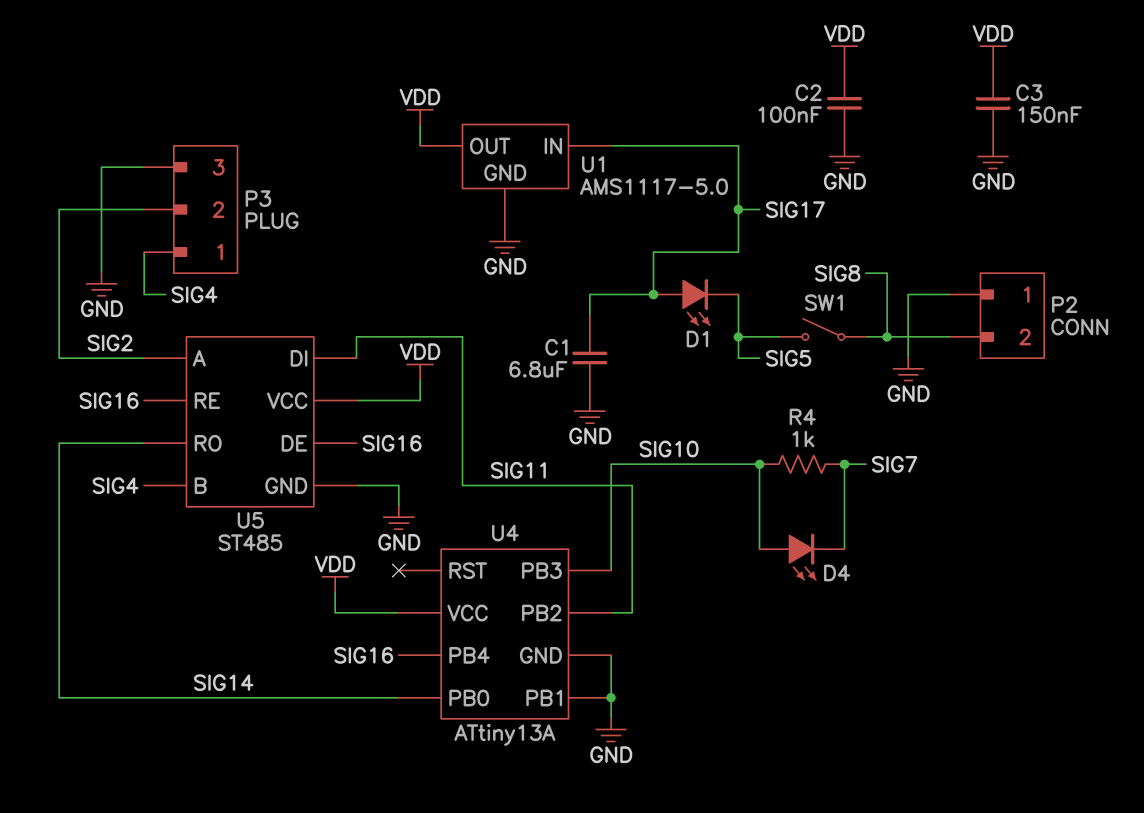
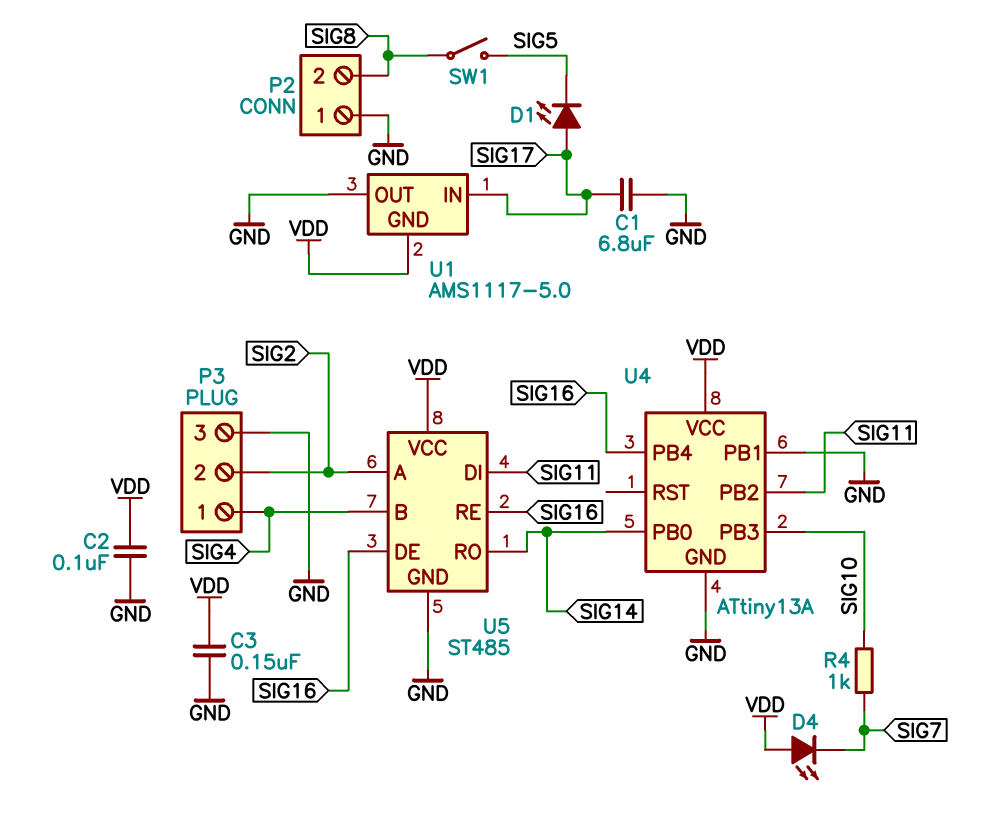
D4: LED (A SIG10, K SIG7) -> LED (A VDD, K SIG7)
U1 pin GND: GND -> VDD
U1 pin OUT: VDD -> GND

